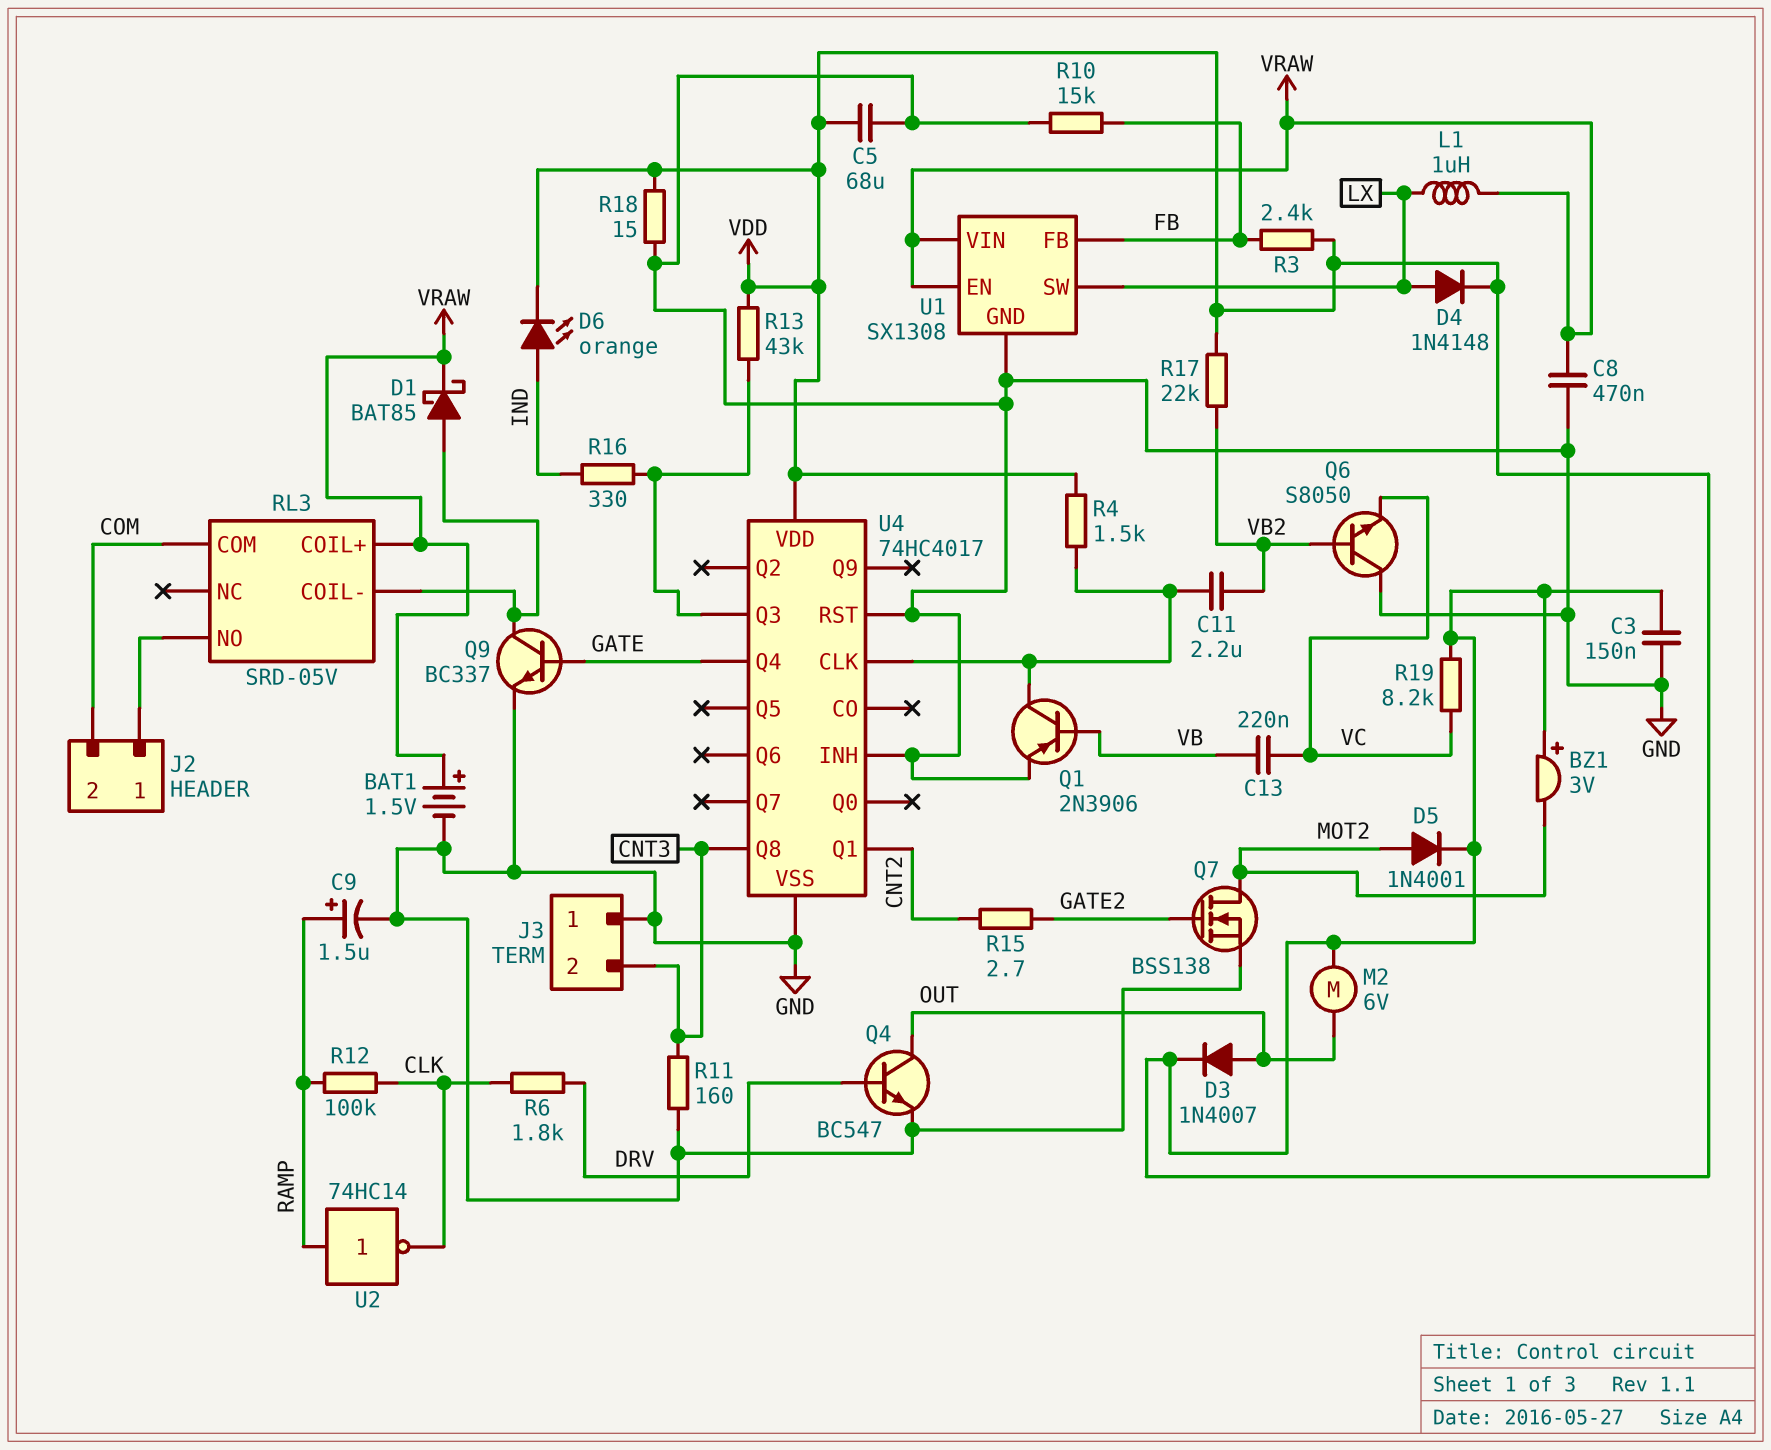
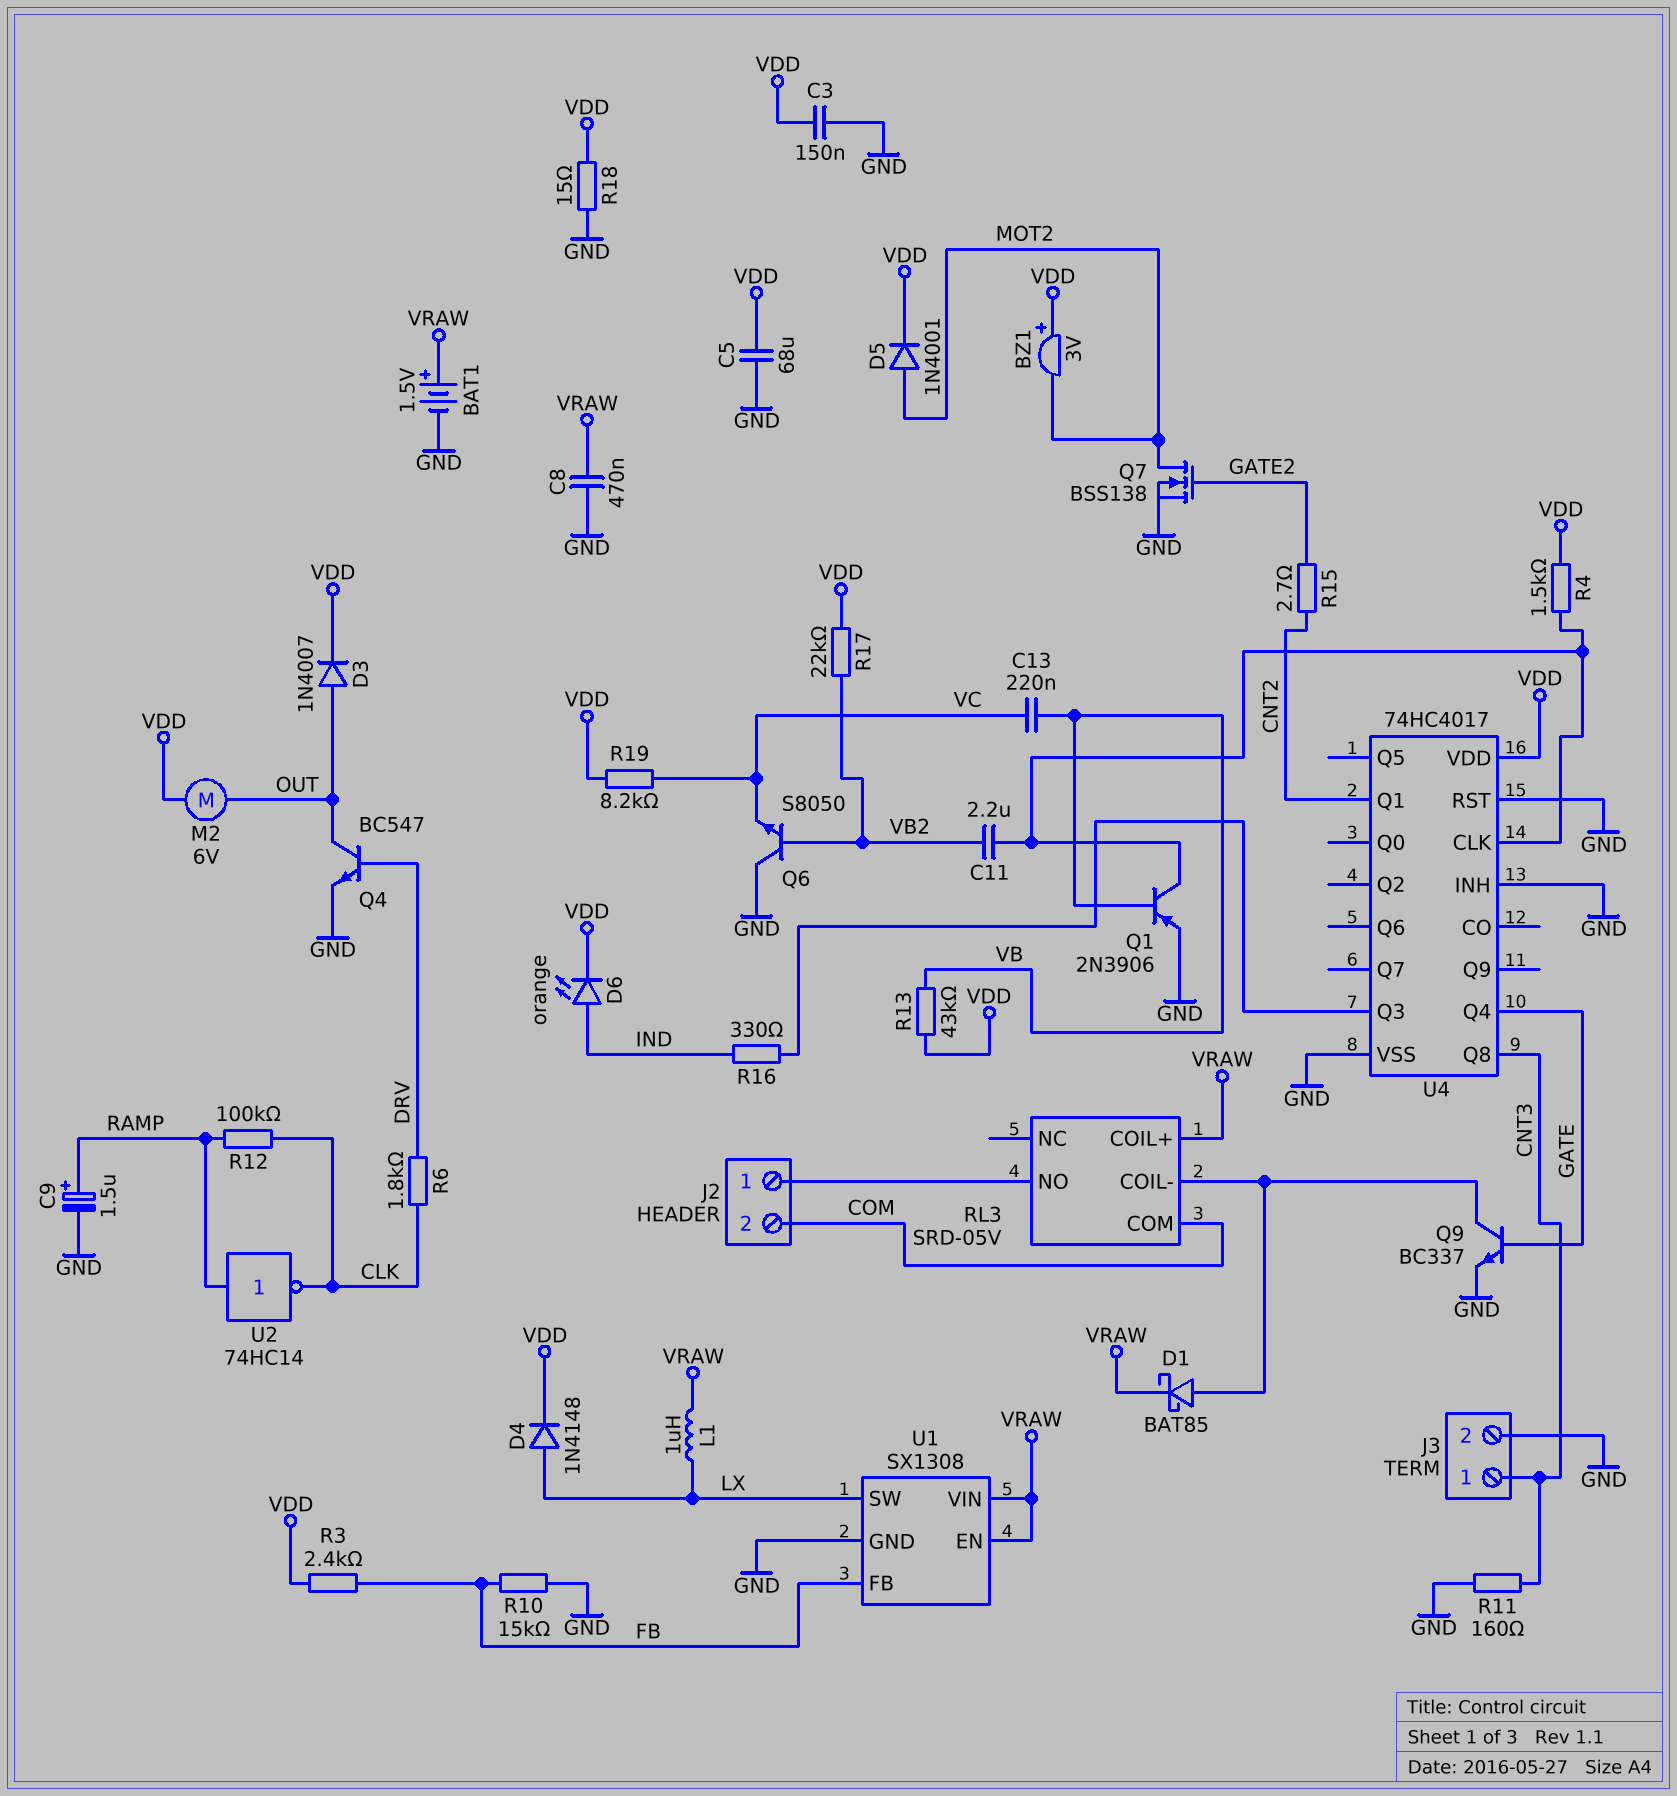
J3 pin 1: GND -> CNT3
J3 pin 2: CNT3 -> GND
R13: 43k (U4/Q3, VDD) -> 43k (VB, VDD)

